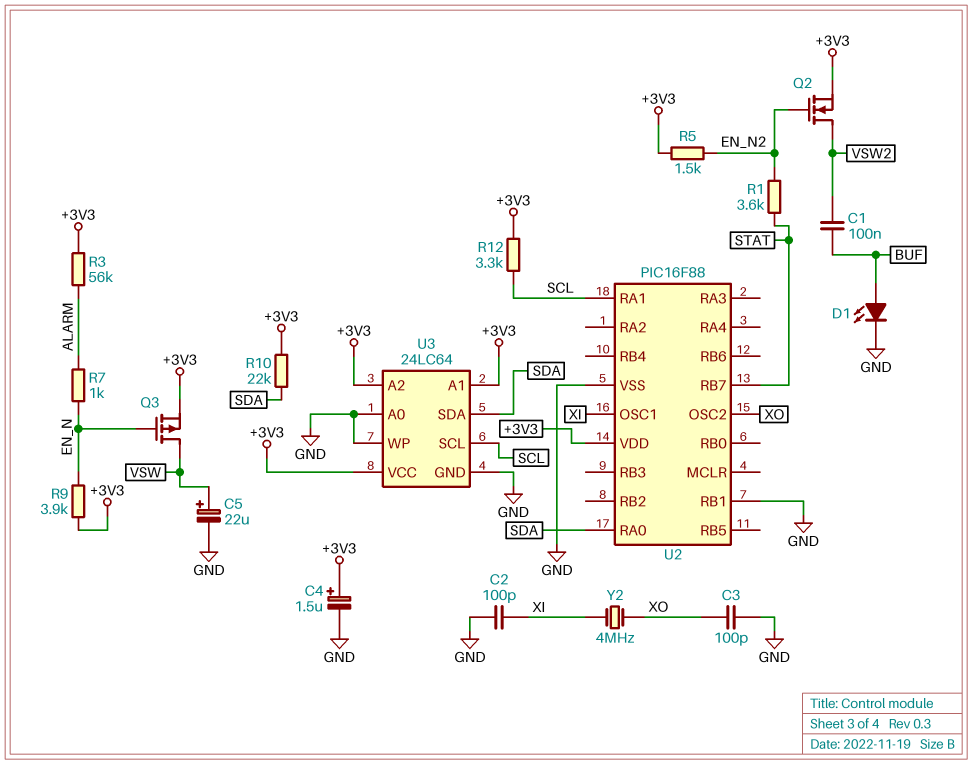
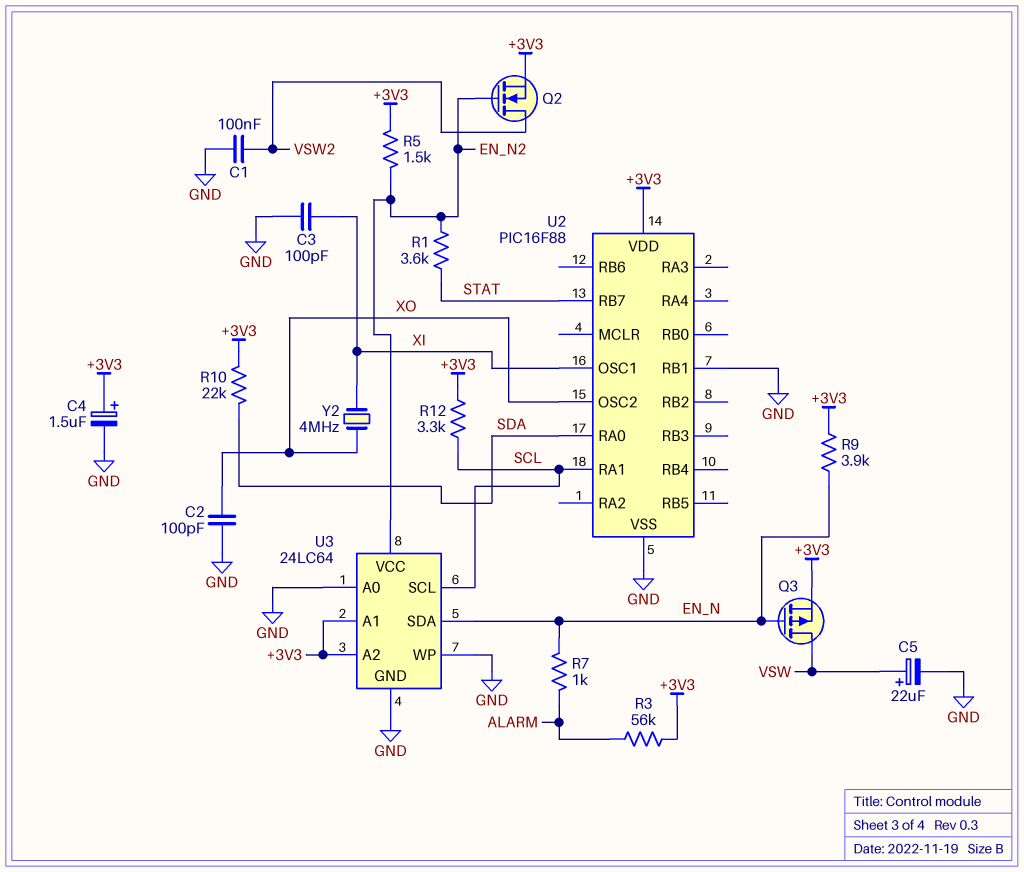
C1: 100nF (BUF, VSW2) -> 100nF (GND, VSW2)
C2: 100pF (GND, XI) -> 100pF (GND, XO)
C3: 100pF (GND, XO) -> 100pF (GND, XI)
D1: LED (A BUF, K GND) -> none
U3 pin SDA: SDA -> EN_N
U3 pin VCC: +3V3 -> EN_N2

